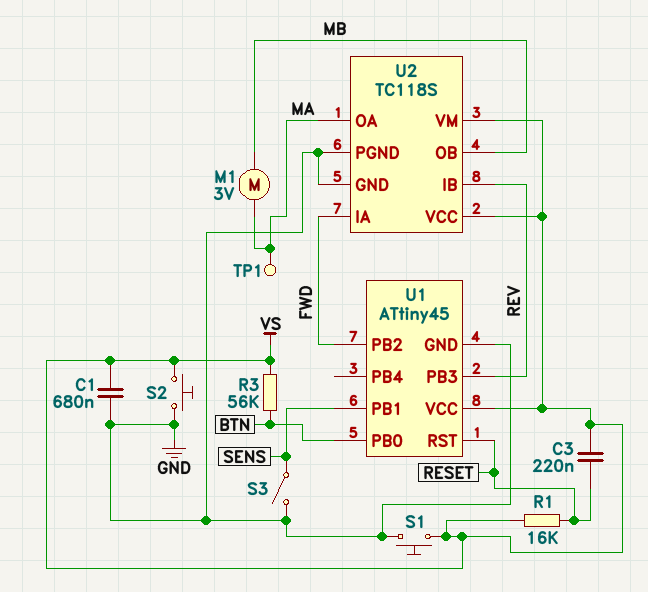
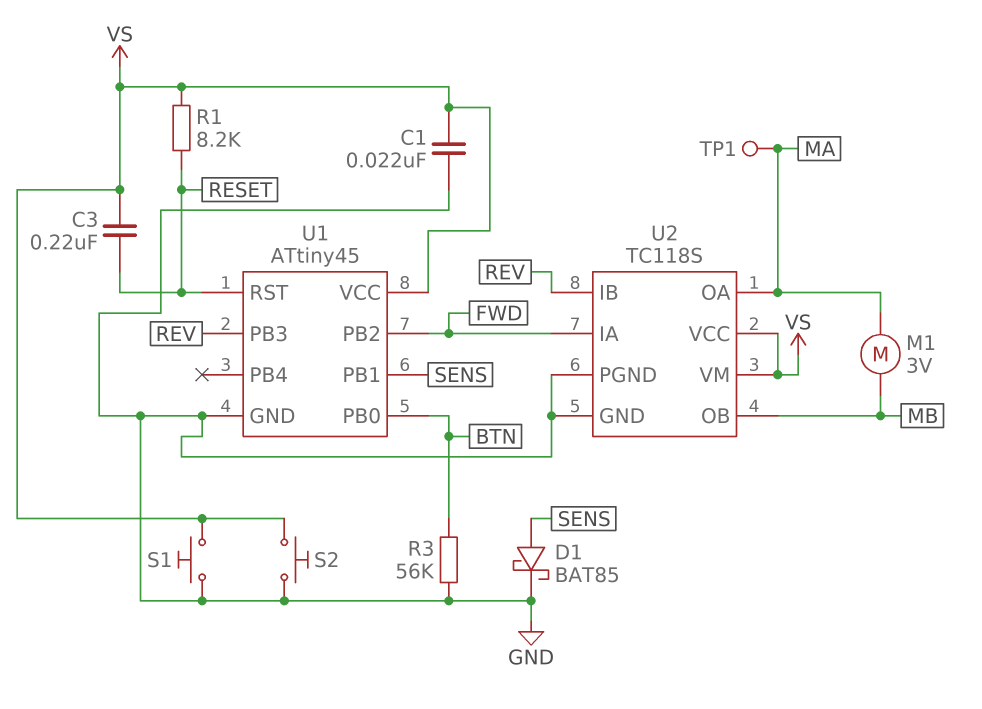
C1: 680nF (GND, VS) -> 22nF (GND, VS)
D1: none -> schottky BAT85 (A SENS, K GND)
R1: 16k (RESET, VS) -> 8.2k (RESET, VS)
R3: 56k (BTN, VS) -> 56k (BTN, GND)
S3: switch (GND, SENS) -> none

